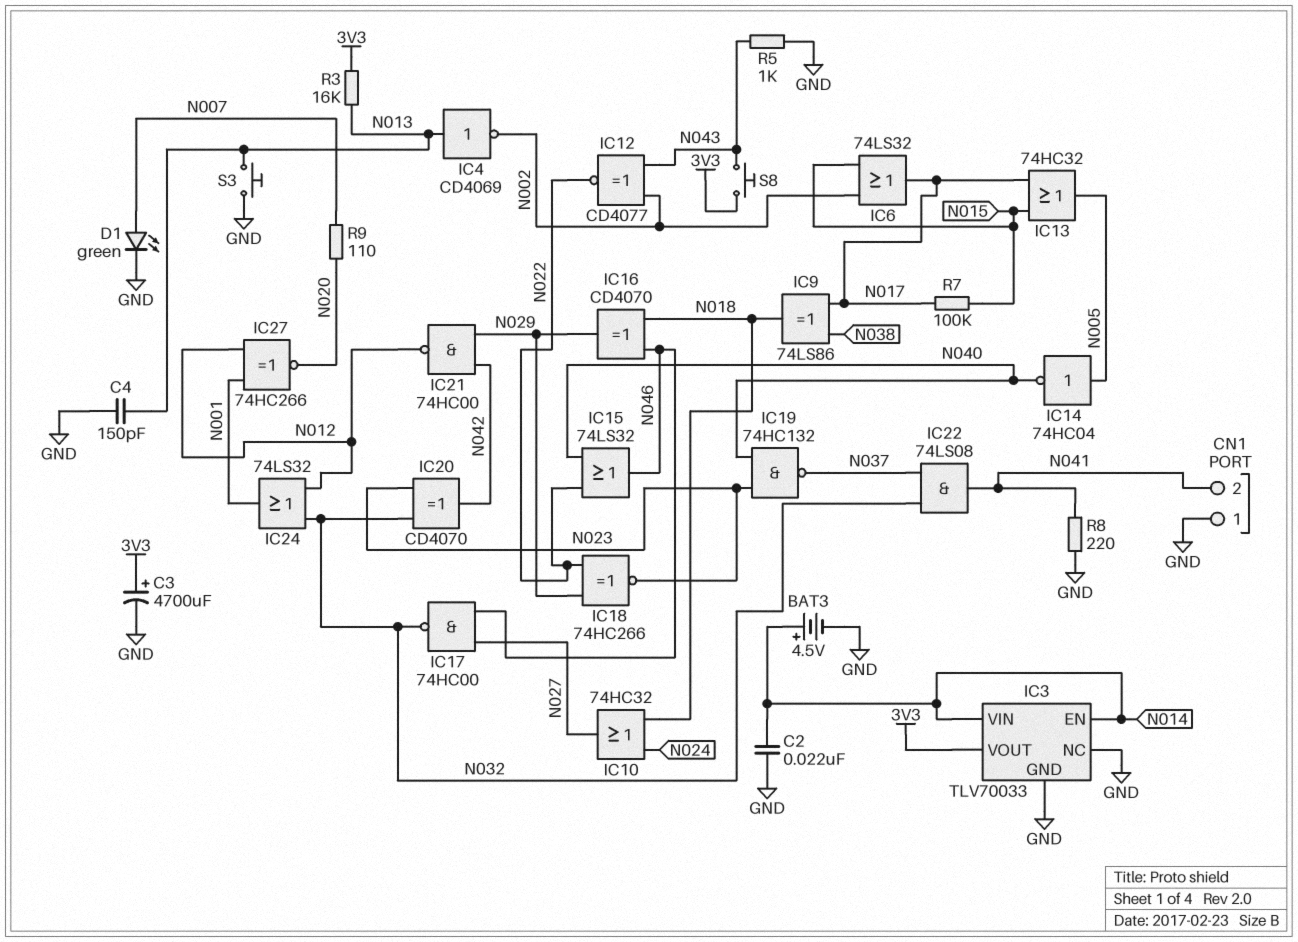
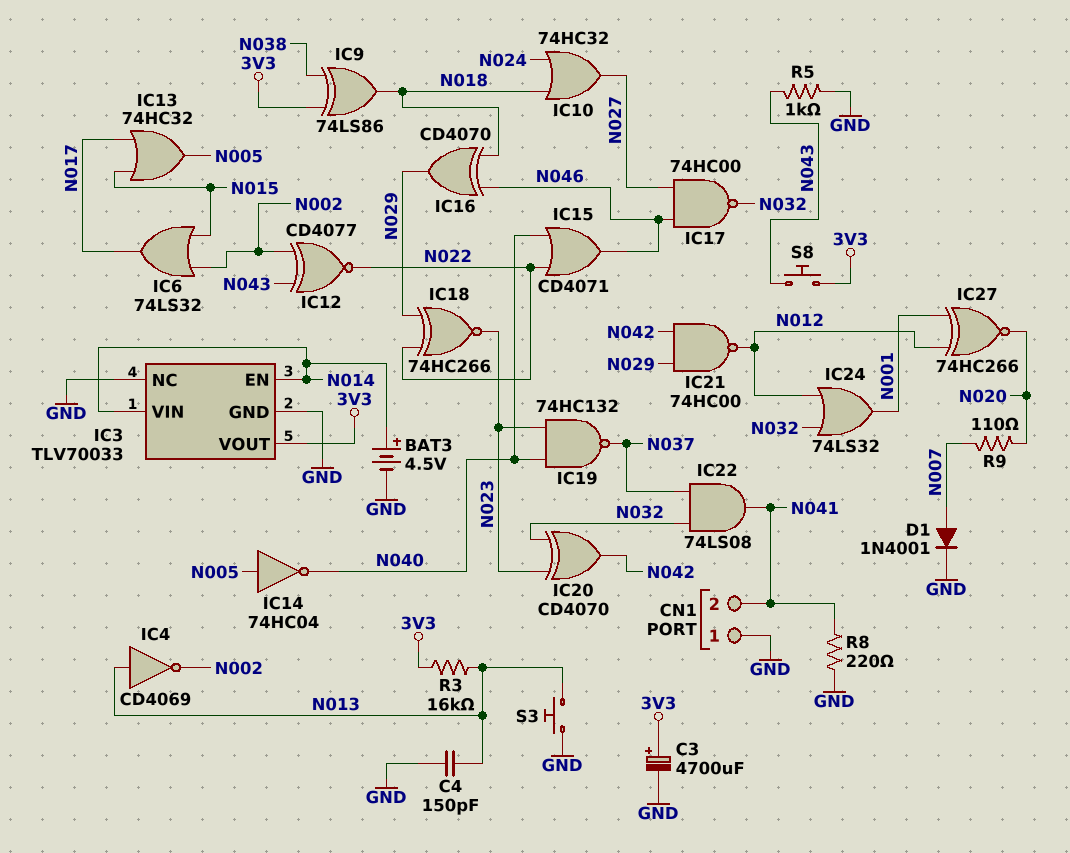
C2: 22nF (GND, N014) -> none
D1: LED green (A N007, K GND) -> diode 1N4001 (A N007, K GND)
IC9: XOR 74LS86 (in N017, in N038, out N018) -> XOR 74LS86 (in 3V3, in N038, out N018)
IC15: OR 74LS32 (in N022, in N040, out N046) -> OR CD4071 (in N022, in N040, out N046)
R7: 100k (N015, N017) -> none

